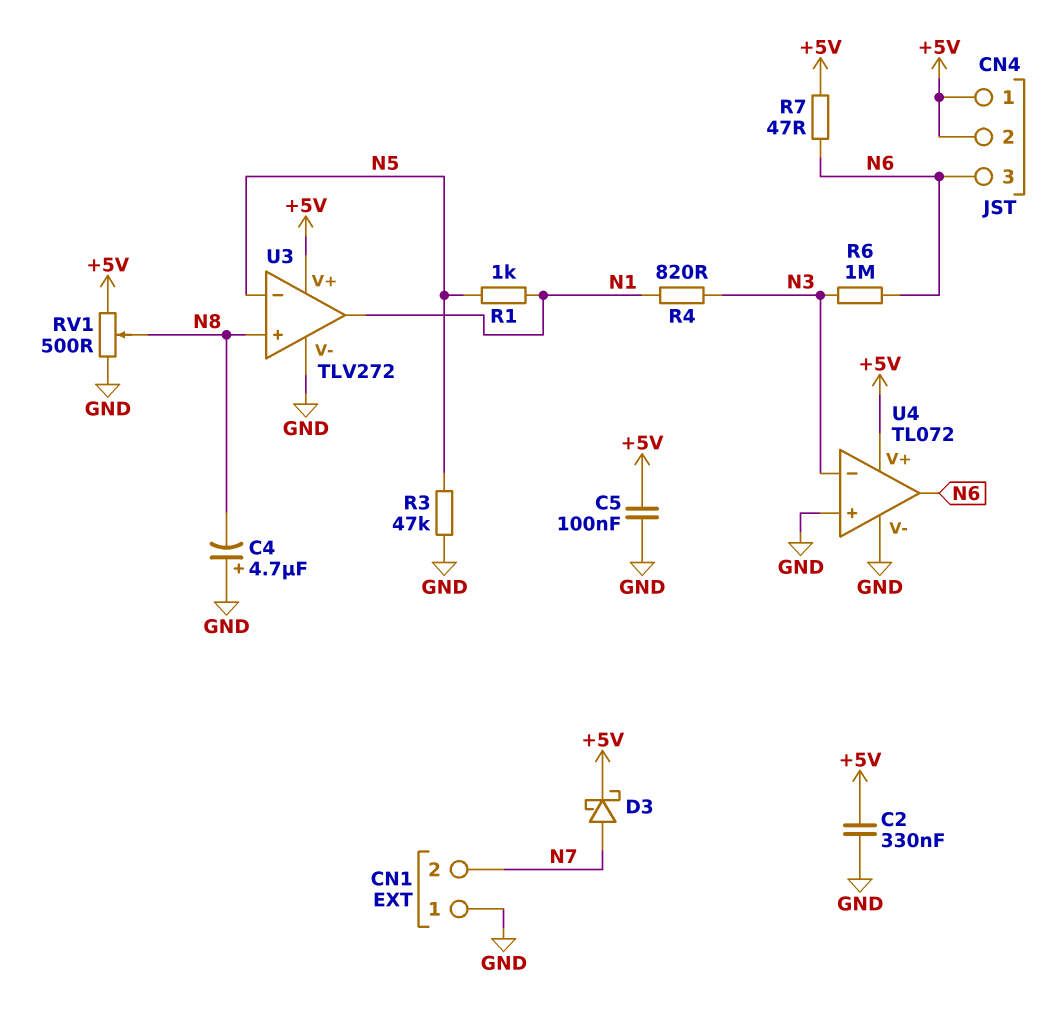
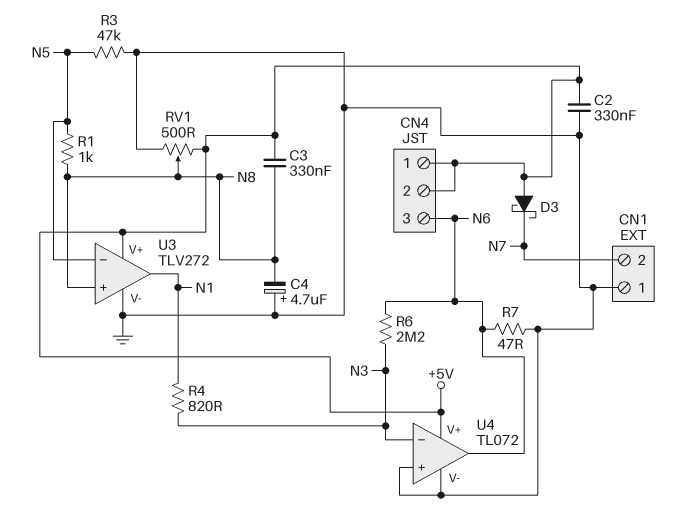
C3: none -> 330nF (+5V, N8)
C5: 100nF (+5V, GND) -> none
D3: schottky (A N7, K +5V) -> schottky (A +5V, K N7)
R1: 1k (N1, N5) -> 1k (N5, N8)
R6: 1M (N3, N6) -> 2.2M (N3, N6)
R7: 47 (+5V, N6) -> 47 (GND, N6)

